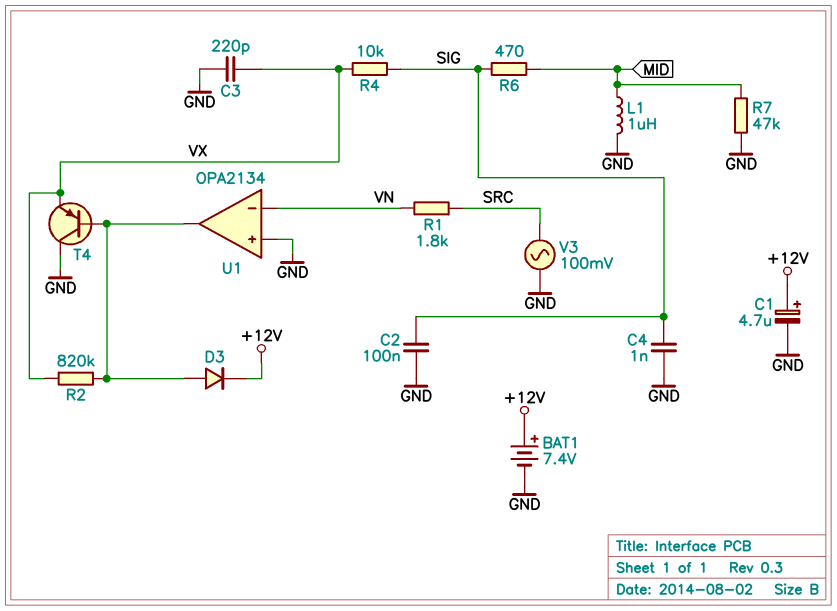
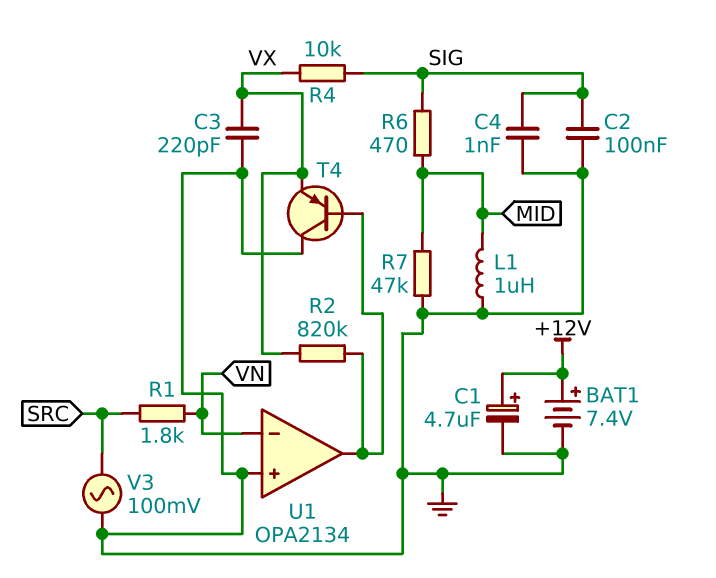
D3: diode (A U1/out, K +12V) -> none

